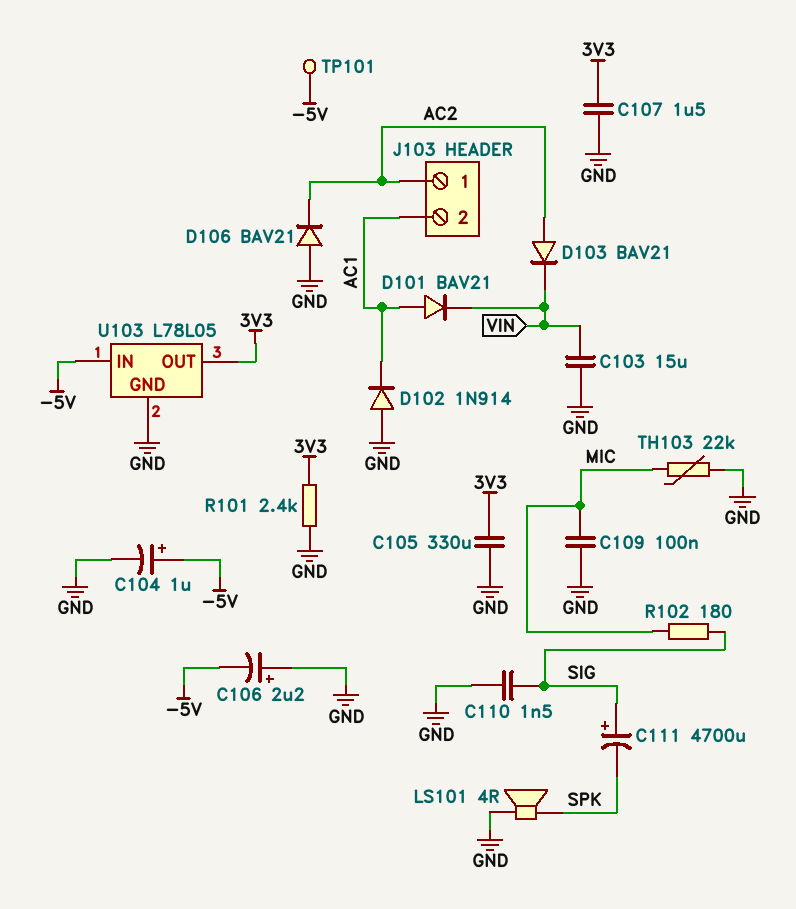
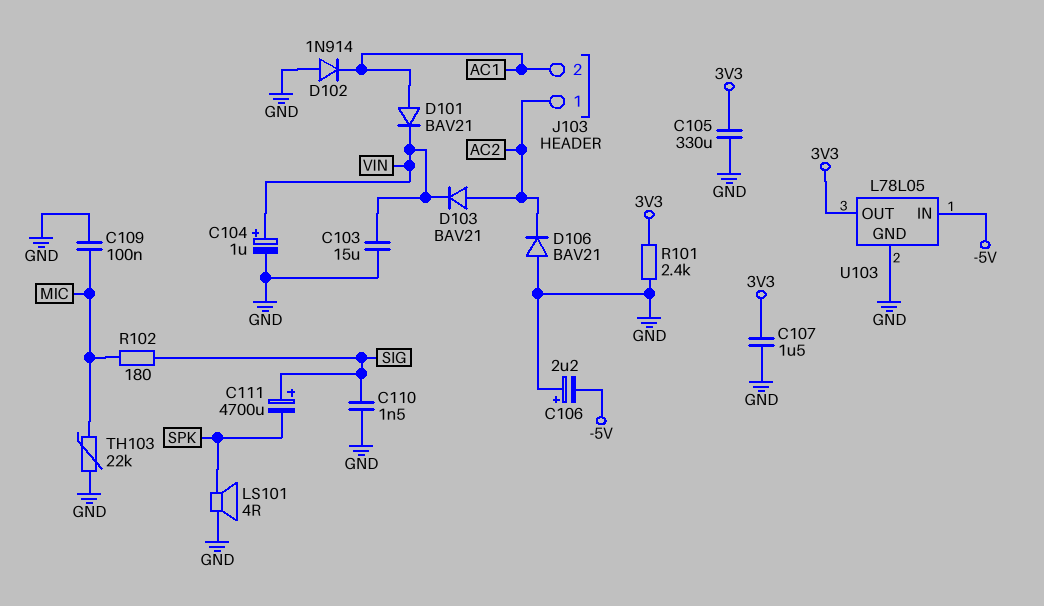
C104: 1uF (plus -5V, minus GND) -> 1uF (plus VIN, minus GND)
TP101: test point (-5V) -> none

